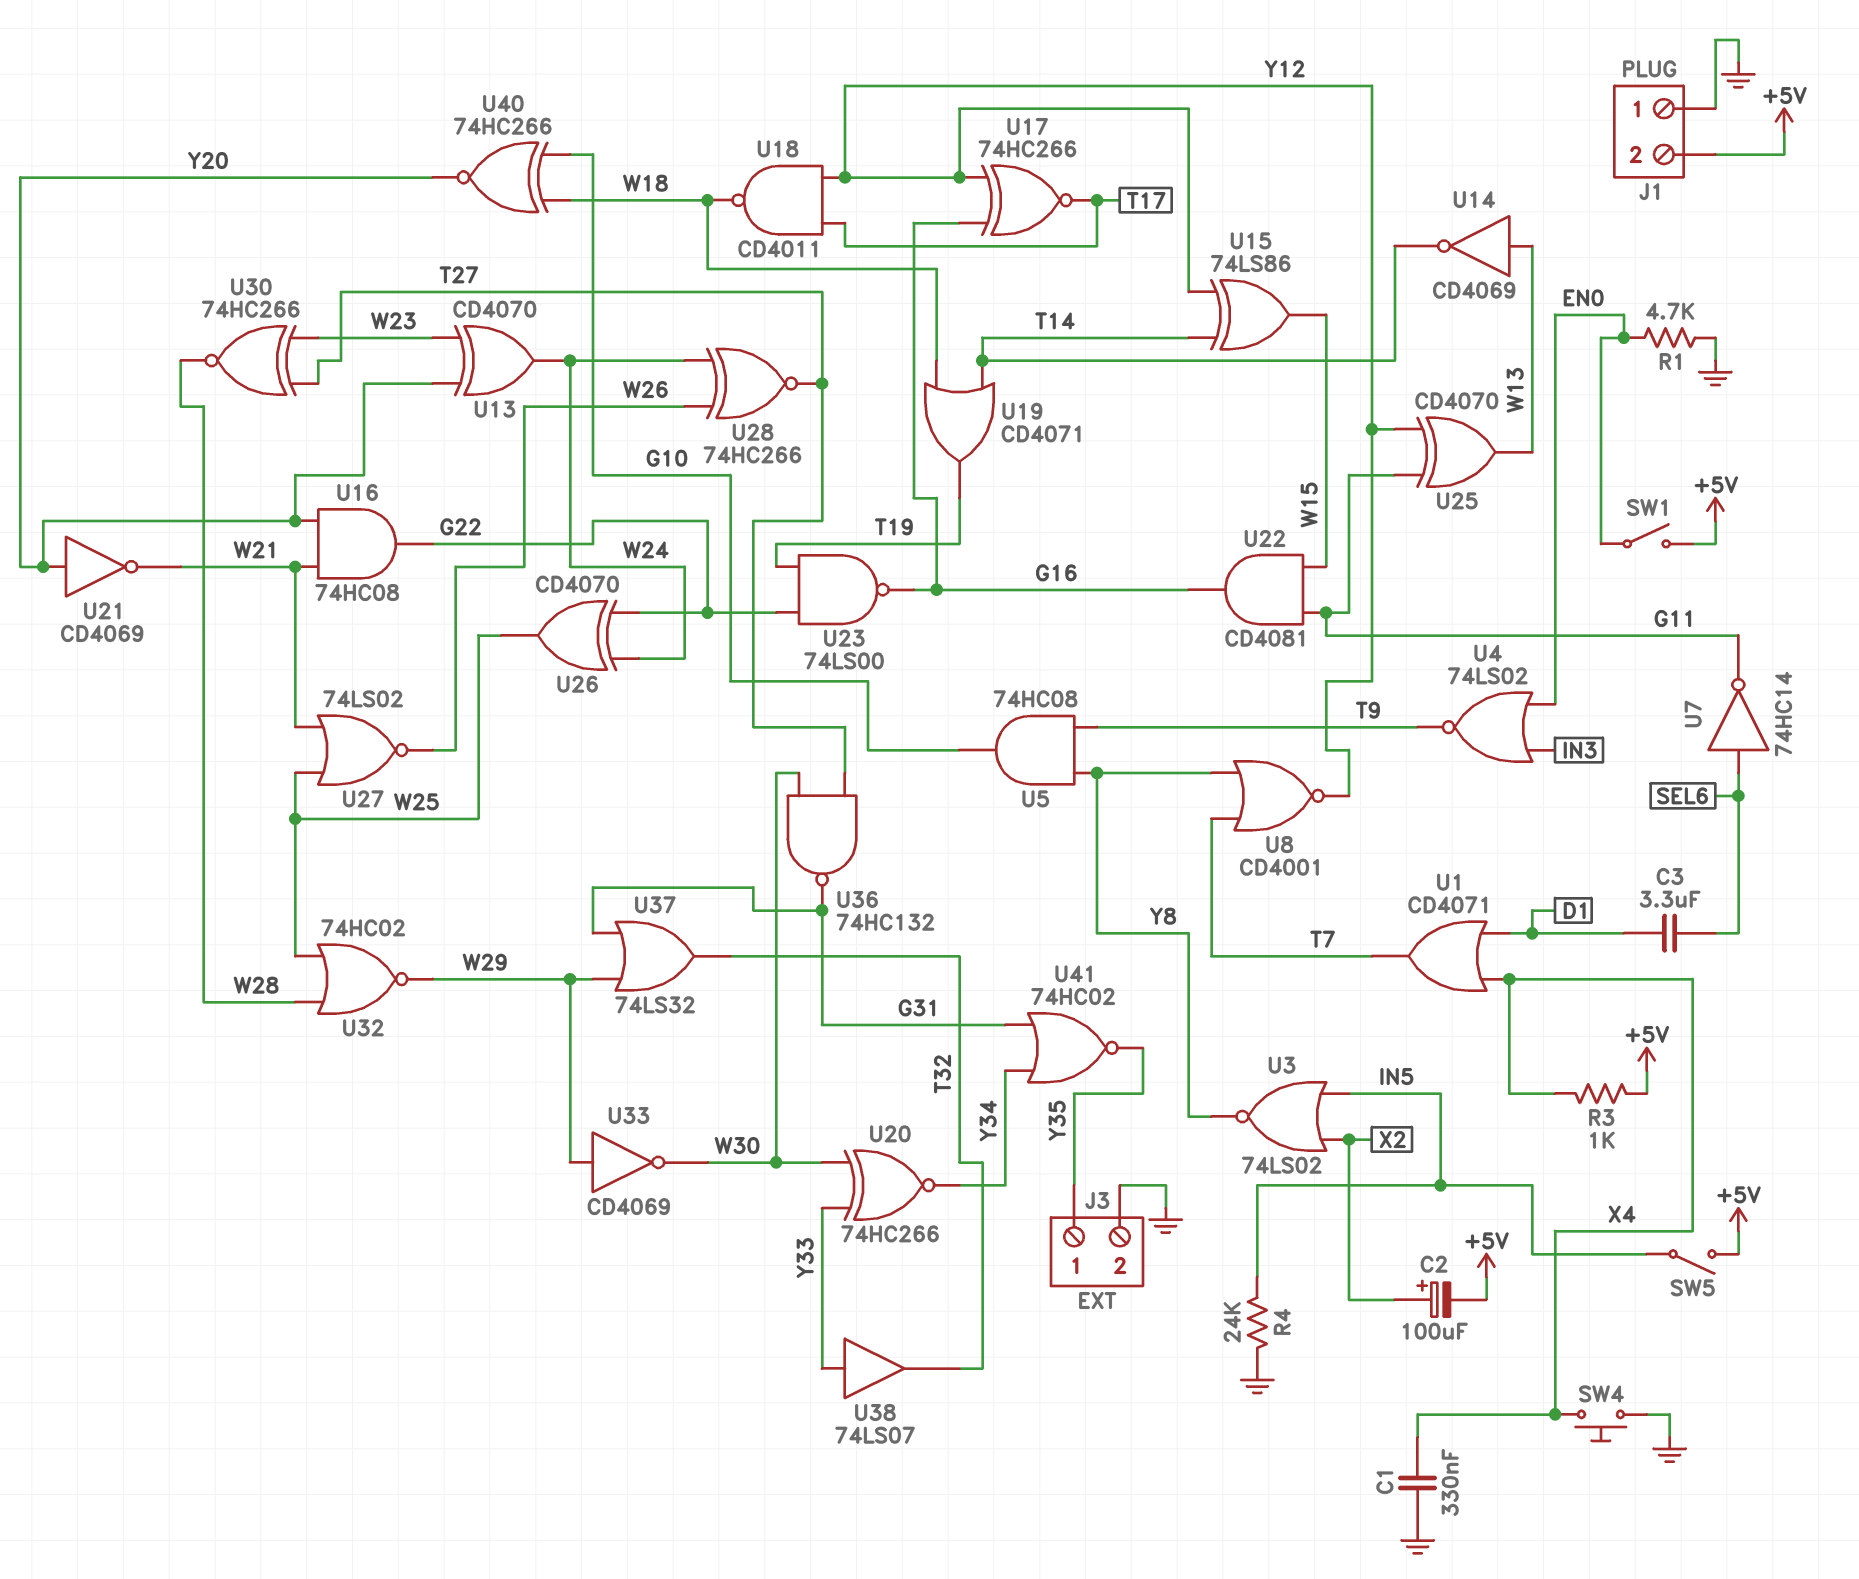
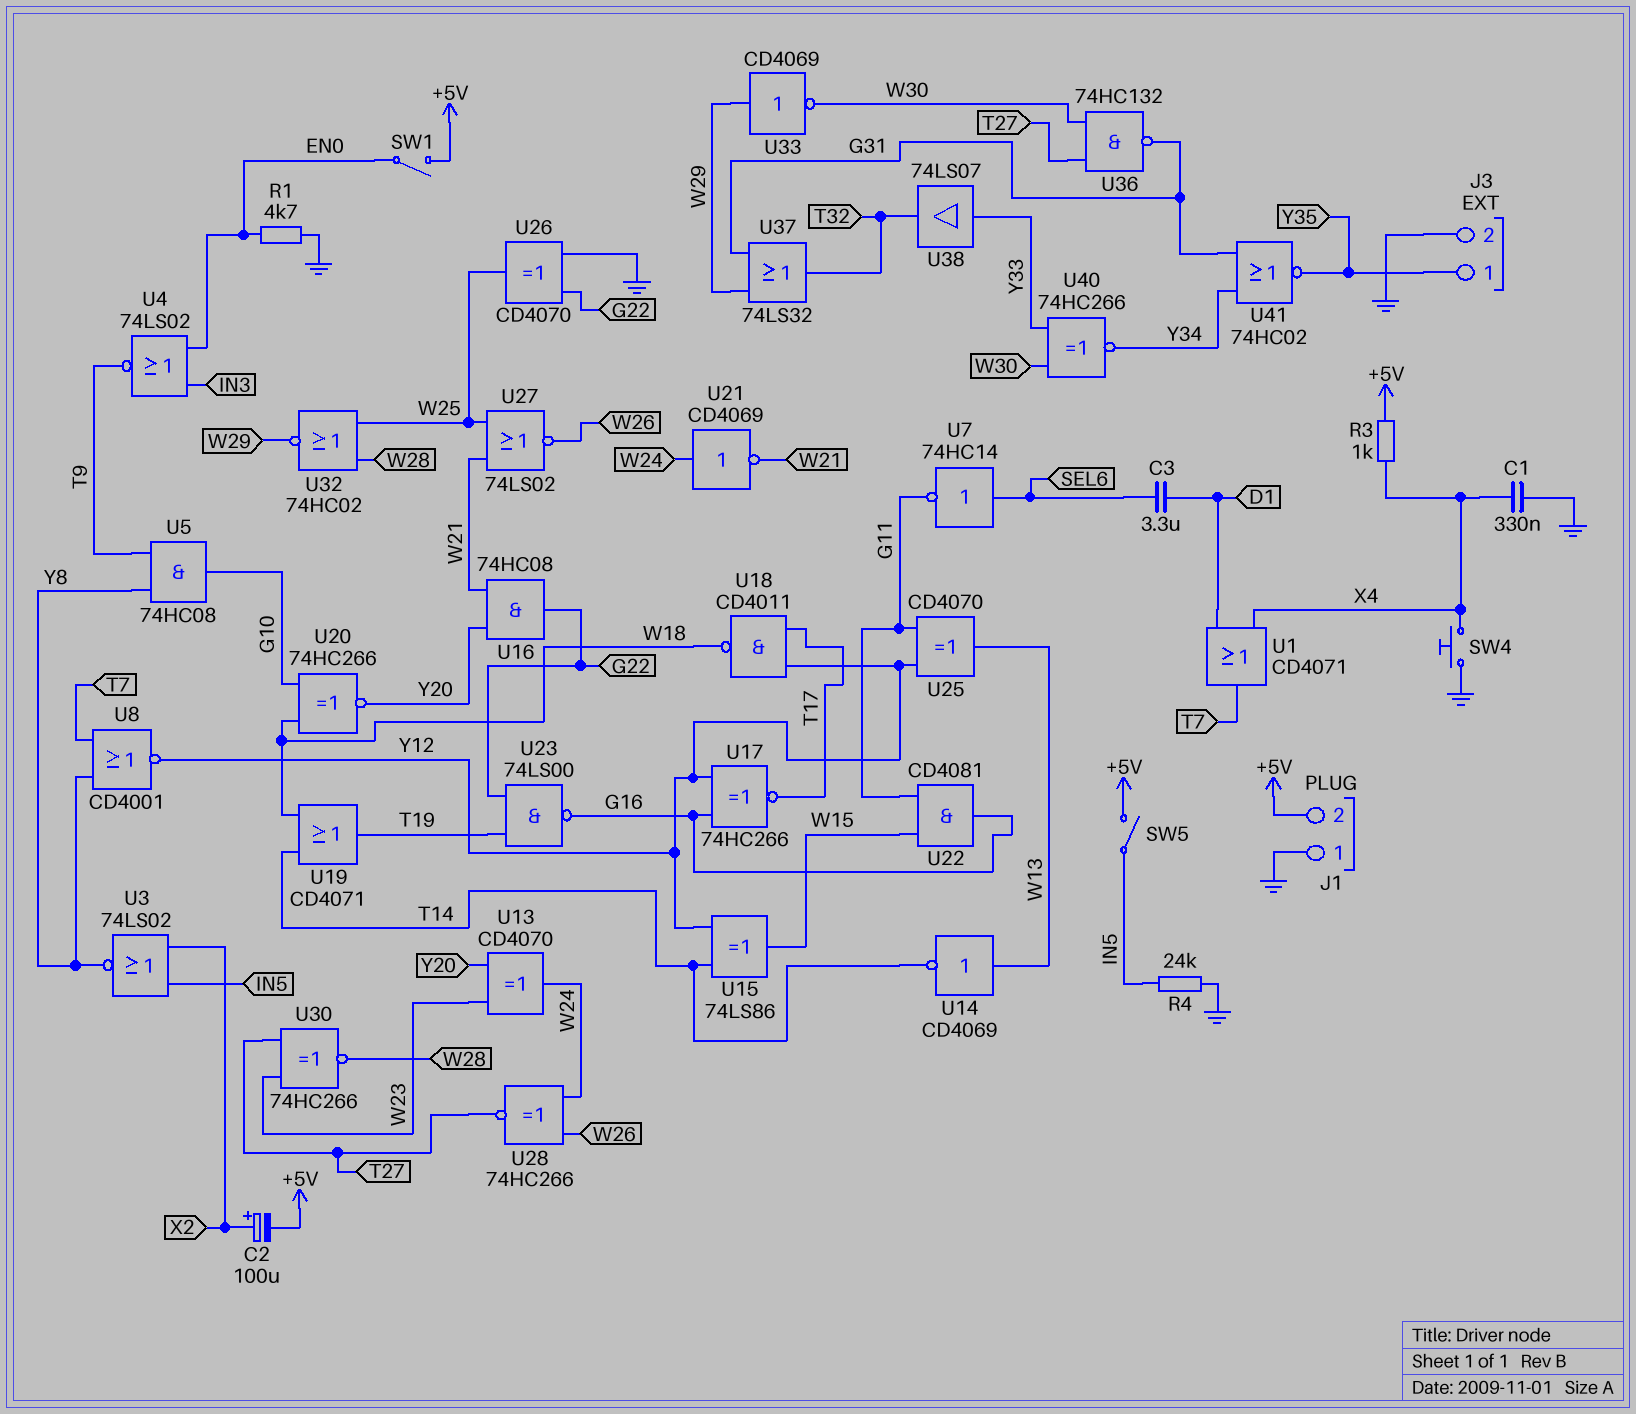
U20: XNOR 74HC266 (in W30, in Y33, out Y34) -> XNOR 74HC266 (in G10, in W18, out Y20)
U21: NOT CD4069 (in Y20, out W21) -> NOT CD4069 (in W24, out W21)
U26: XOR CD4070 (in G22, in W24, out W25) -> XOR CD4070 (in G22, in GND, out W25)
U40: XNOR 74HC266 (in G10, in W18, out Y20) -> XNOR 74HC266 (in W30, in Y33, out Y34)

